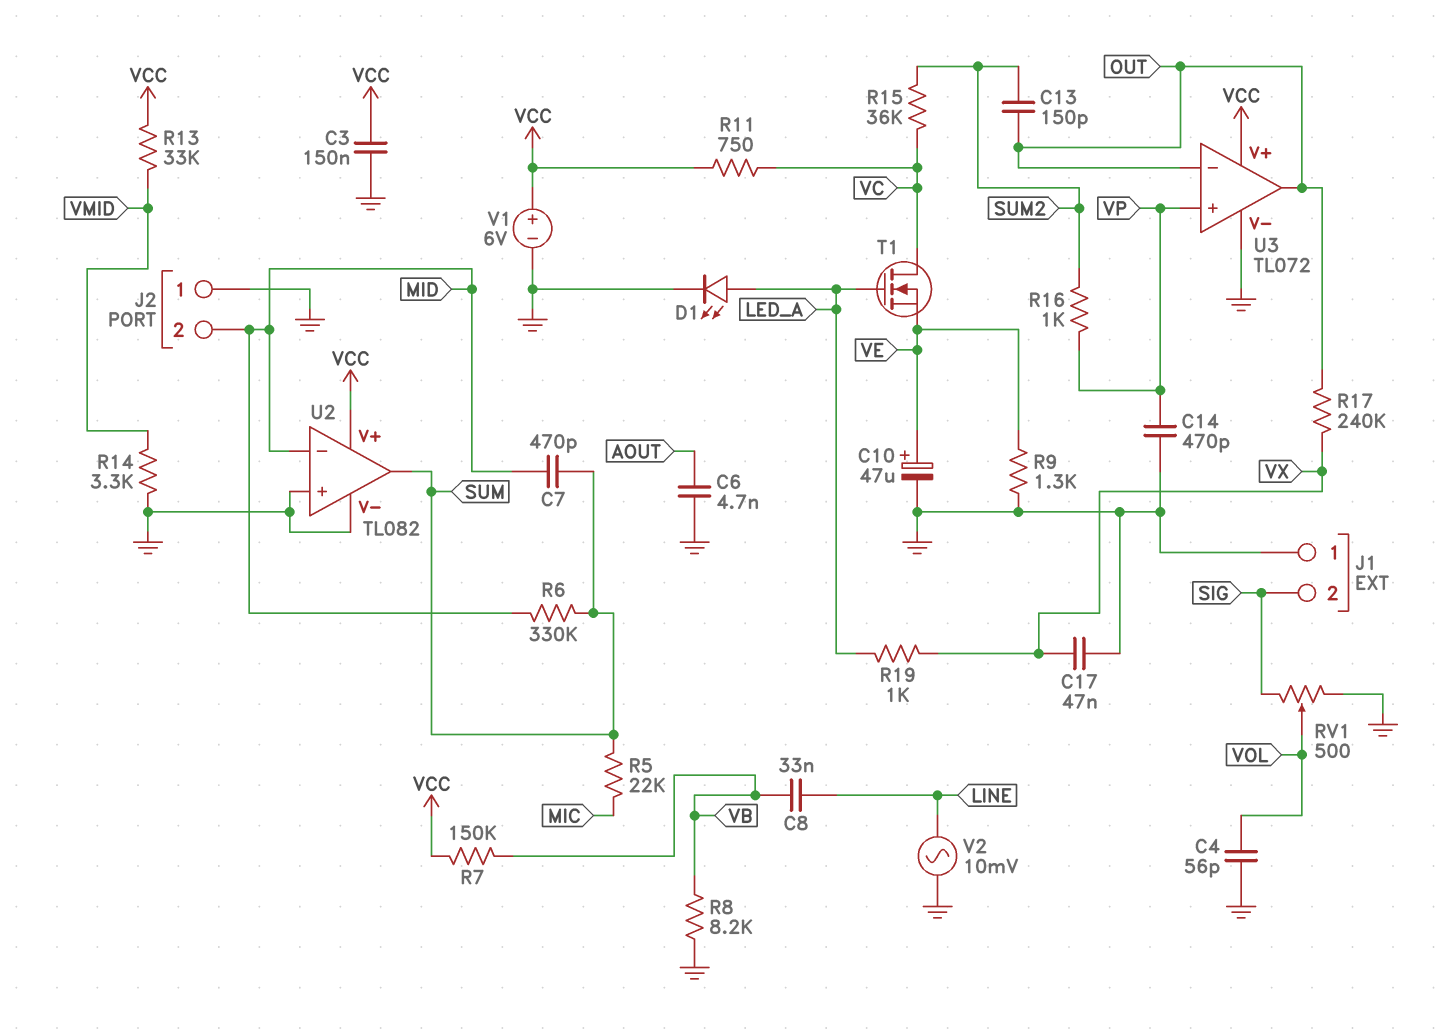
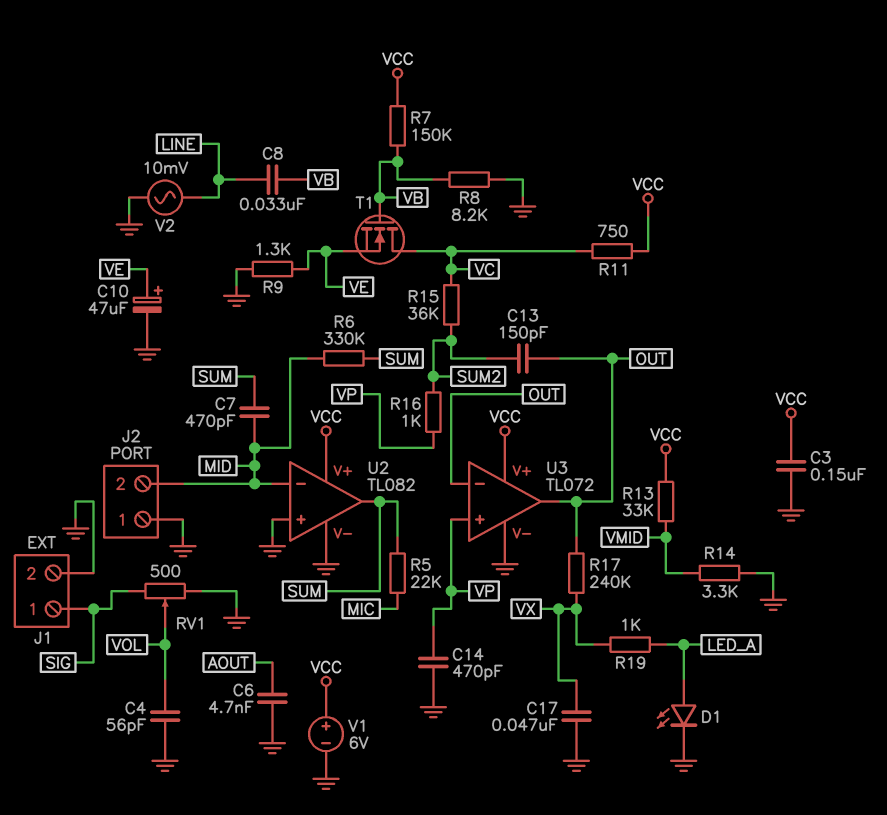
J1 pin 1: GND -> SIG
J1 pin 2: SIG -> GND
T1: NMOS (G LED_A, D VC, S VE) -> NMOS (G VB, D VC, S VE)

